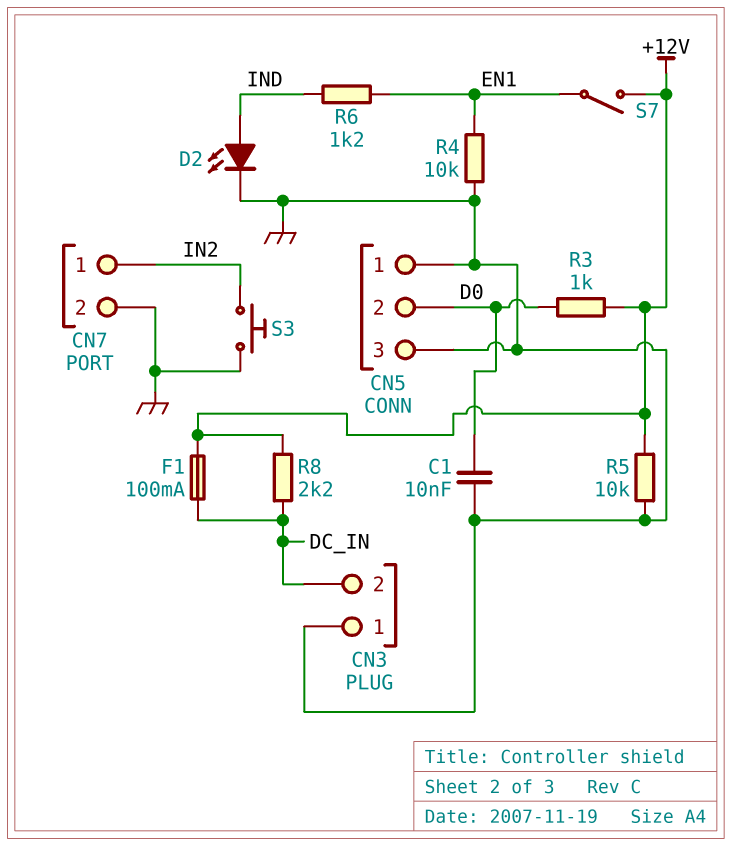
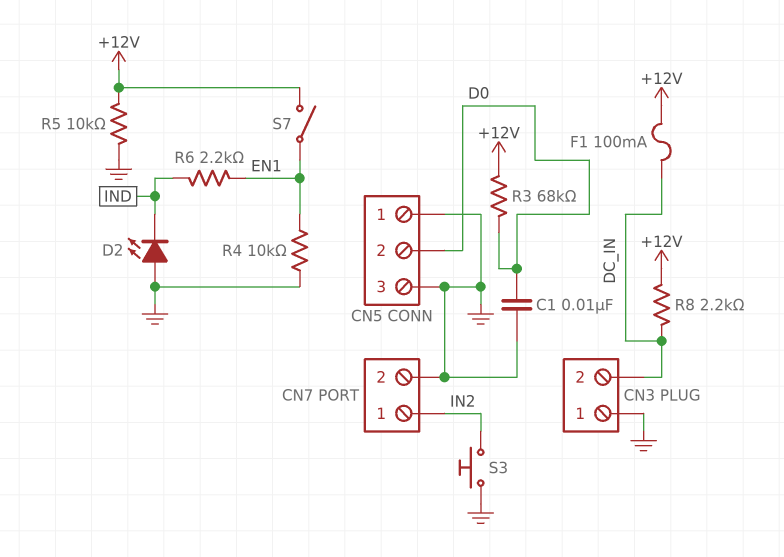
D2: LED (A IND, K GND) -> LED (A GND, K IND)
R3: 1k (+12V, D0) -> 68k (+12V, D0)
R6: 1.2k (EN1, IND) -> 2.2k (EN1, IND)

